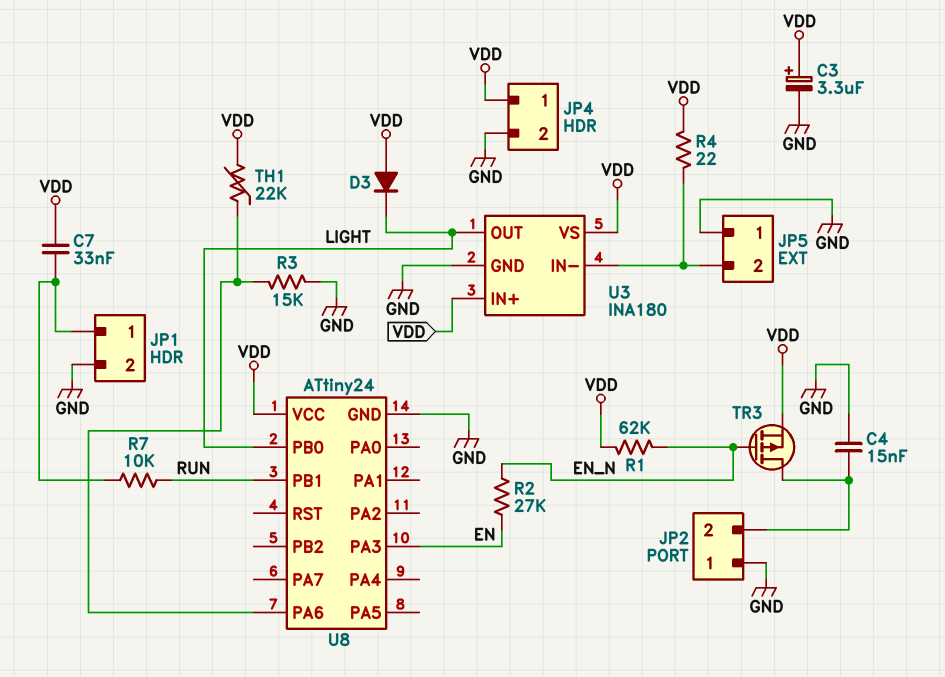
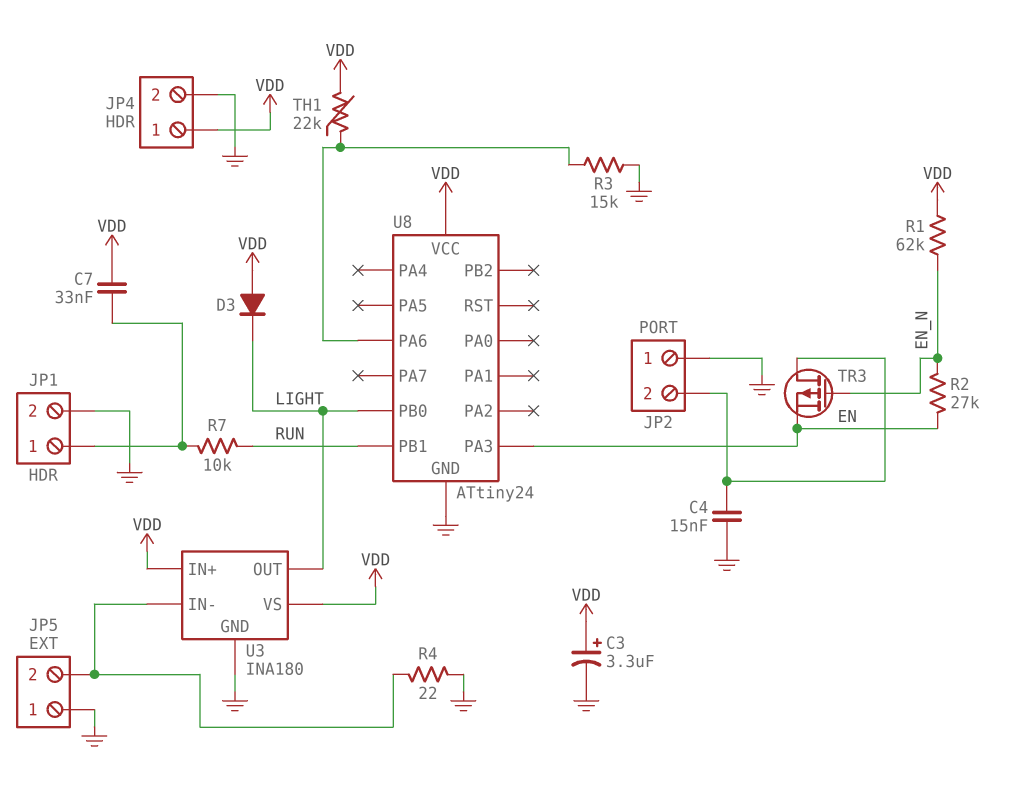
R4: 22 (JP5/2, VDD) -> 22 (GND, JP5/2)
TR3: PMOS (G EN_N, D JP2/2, S VDD) -> PMOS (G EN_N, D JP2/2, S EN)

